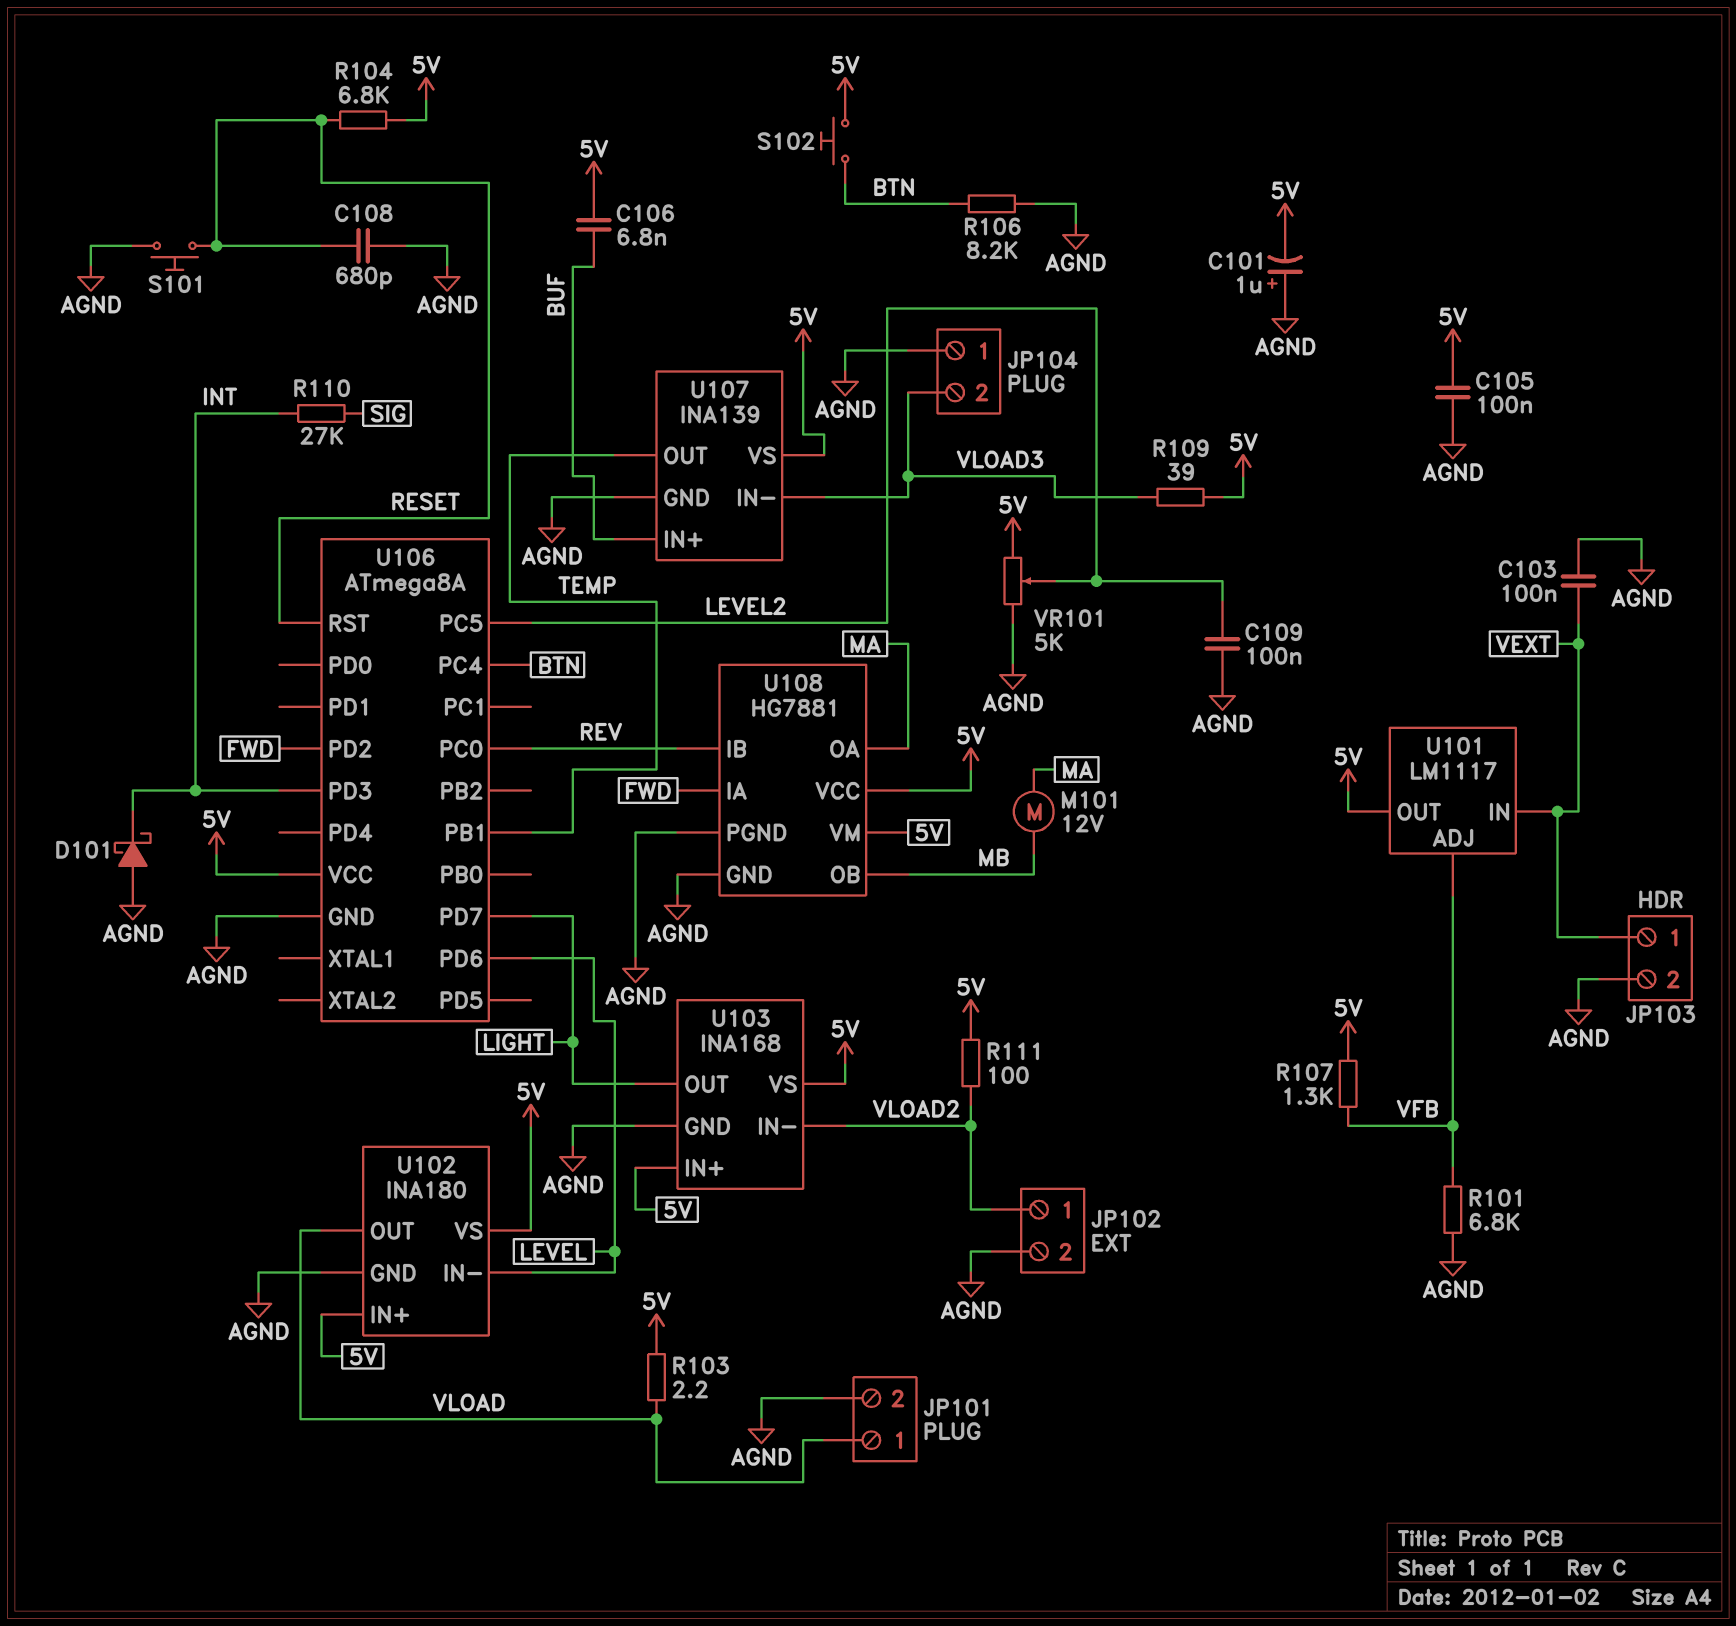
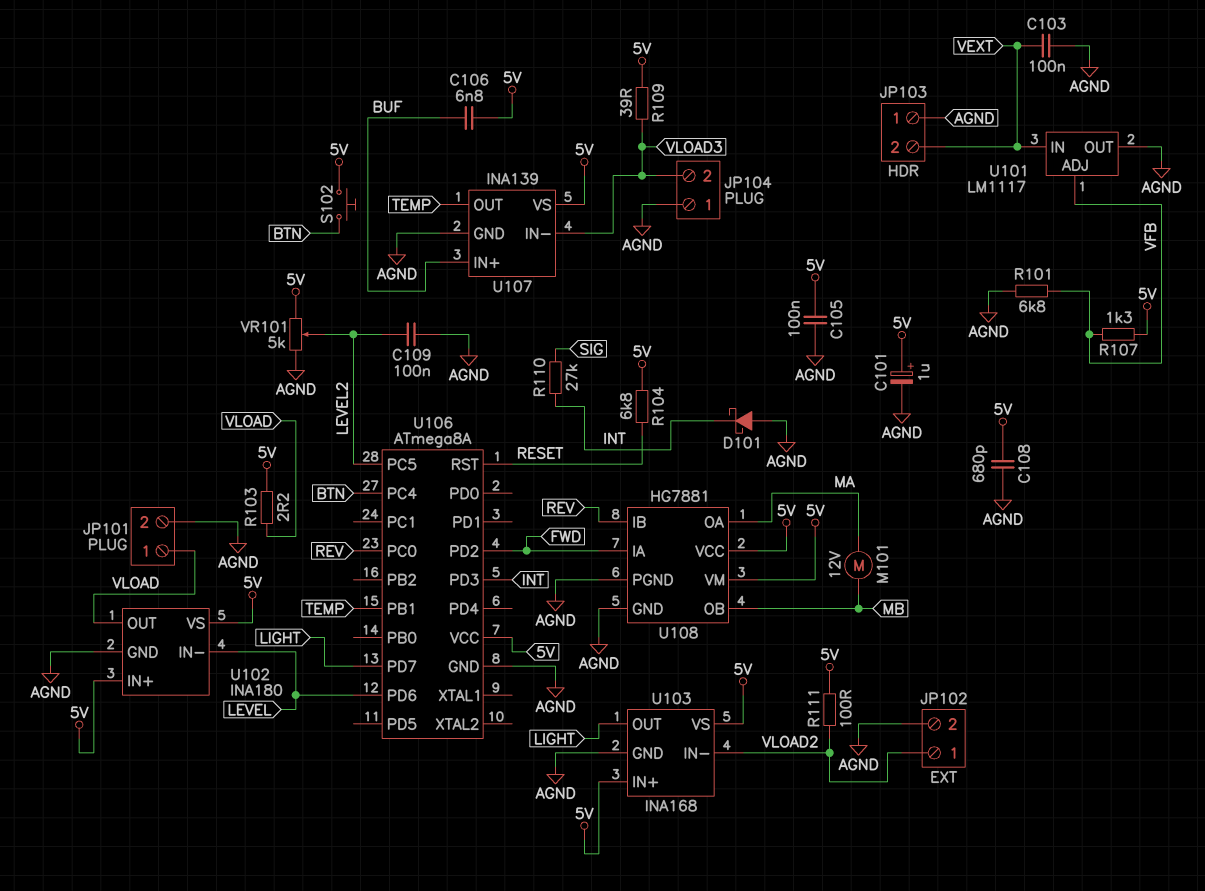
C101: 1uF (plus AGND, minus 5V) -> 1uF (plus 5V, minus AGND)
C108: 680pF (AGND, RESET) -> 680pF (5V, AGND)
JP103 pin 1: VEXT -> AGND
JP103 pin 2: AGND -> VEXT
R106: 8.2k (AGND, BTN) -> none
S101: button (AGND, RESET) -> none
U101 pin OUT: 5V -> AGND

